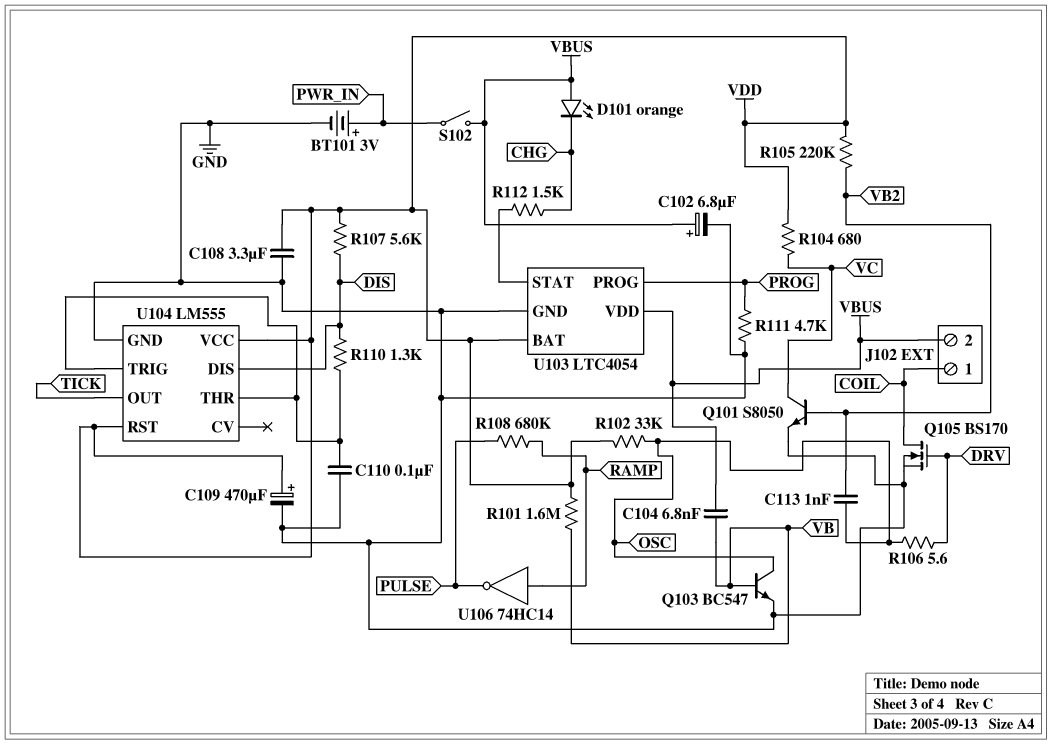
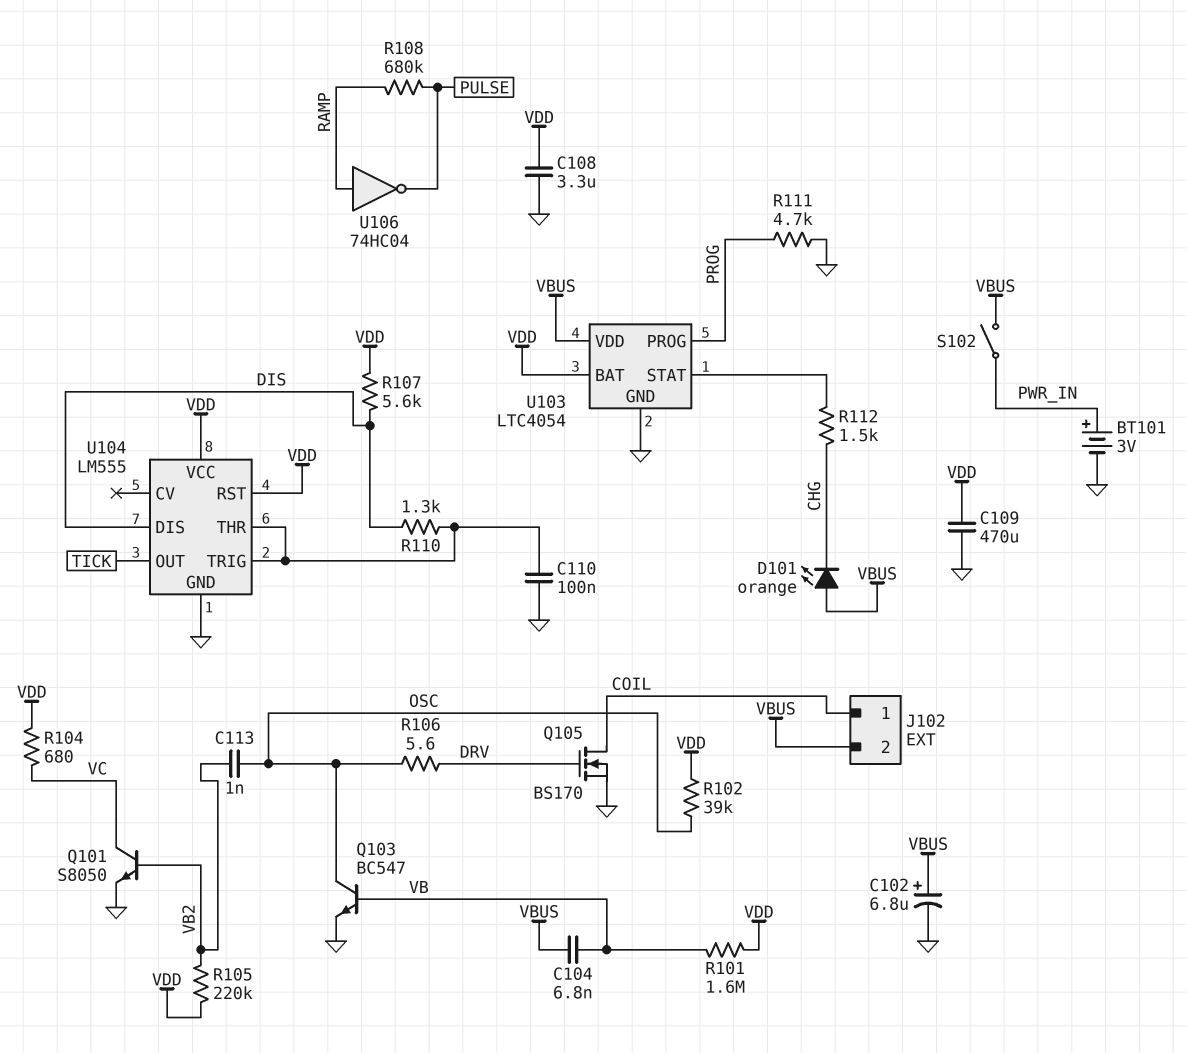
C109: 470uF (plus VDD, minus GND) -> 470uF (GND, VDD)
R102: 33k (OSC, VDD) -> 39k (OSC, VDD)
U106: NOT 74HC14 (in RAMP, out PULSE) -> NOT 74HC04 (in RAMP, out PULSE)

